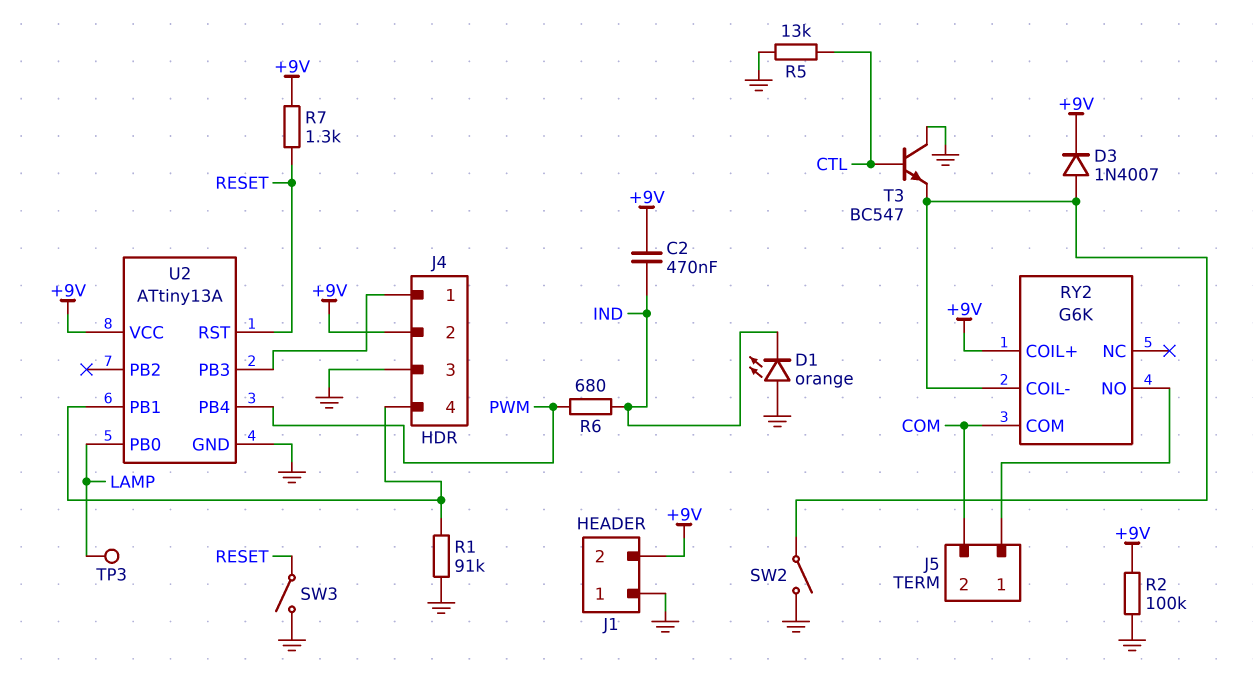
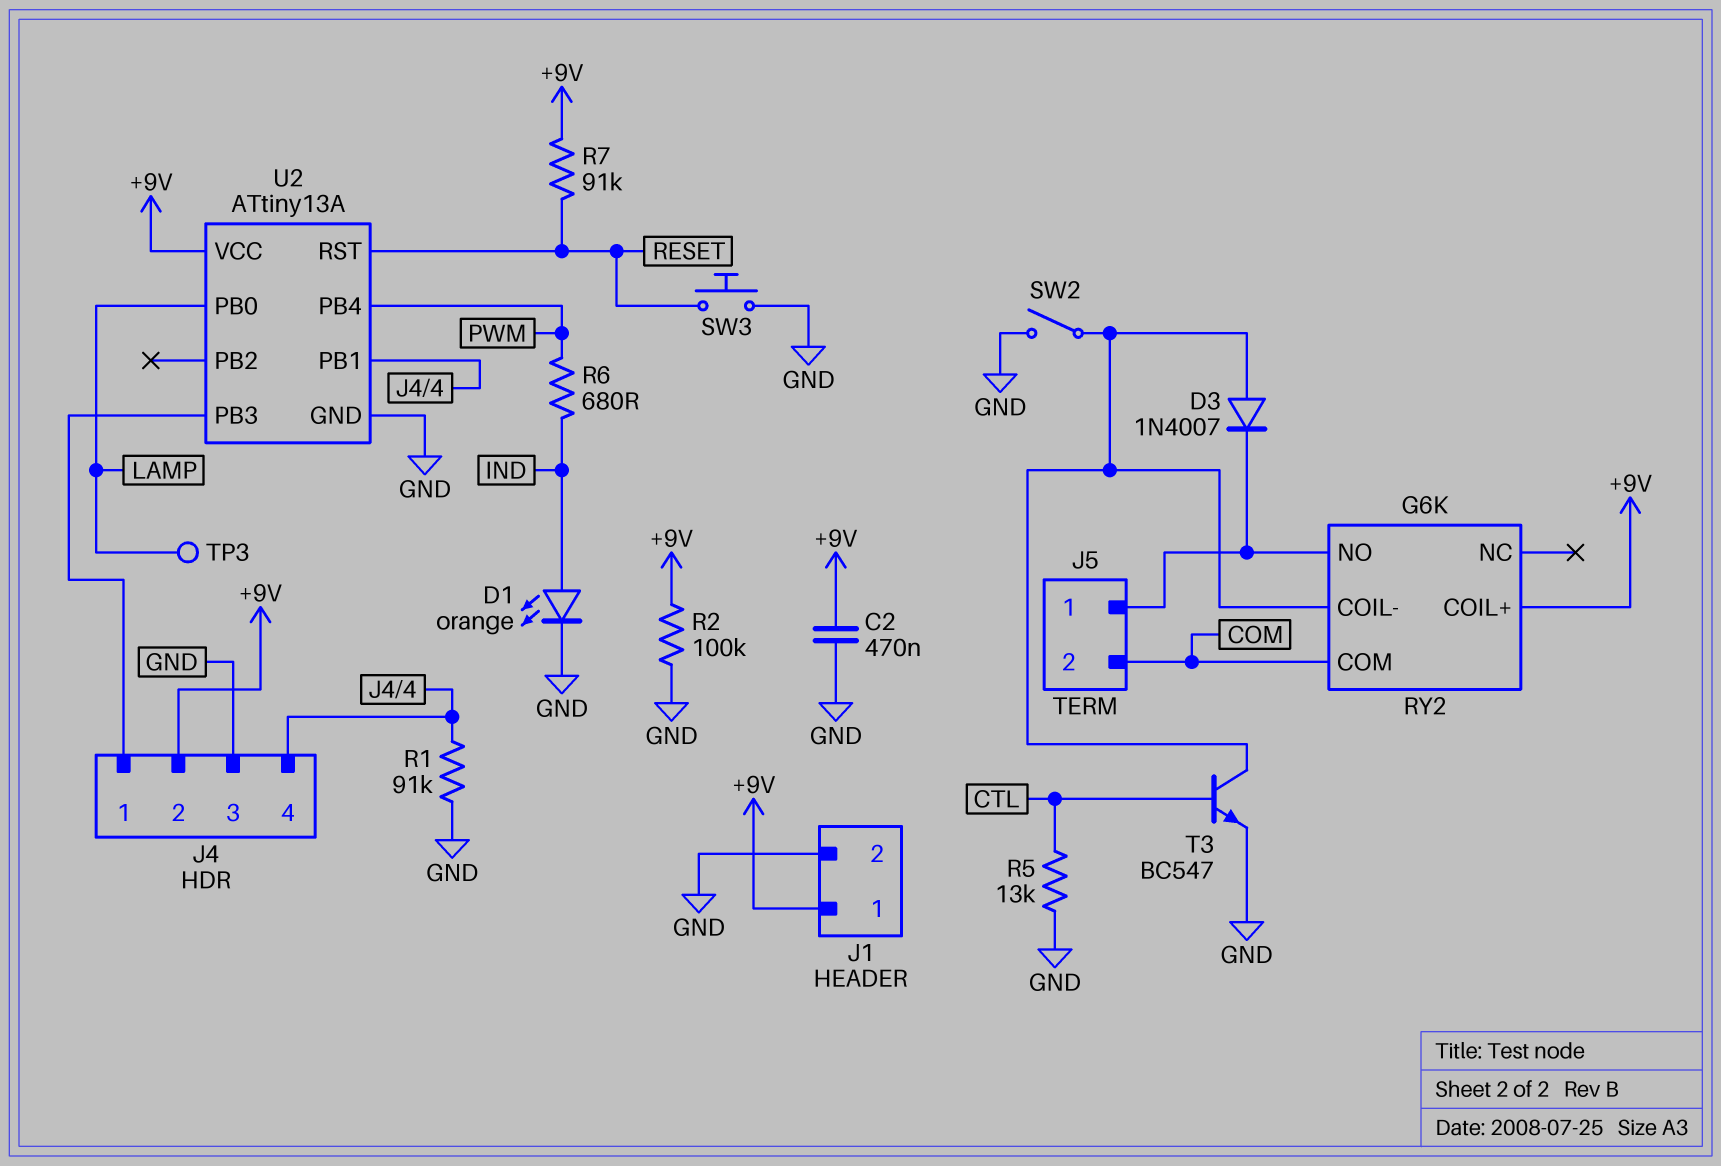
C2: 470nF (+9V, IND) -> 470nF (+9V, GND)
D1: LED orange (A GND, K IND) -> LED orange (A IND, K GND)
D3: diode 1N4007 (A RY2/COIL-, K +9V) -> diode 1N4007 (A RY2/COIL-, K J5/1)
J1 pin 1: GND -> +9V
J1 pin 2: +9V -> GND
R7: 1.3k (+9V, RESET) -> 91k (+9V, RESET)
SW3: switch (GND, RESET) -> button (GND, RESET)
T3: NPN BC547 (B CTL, C GND, E RY2/COIL-) -> NPN BC547 (B CTL, C RY2/COIL-, E GND)

